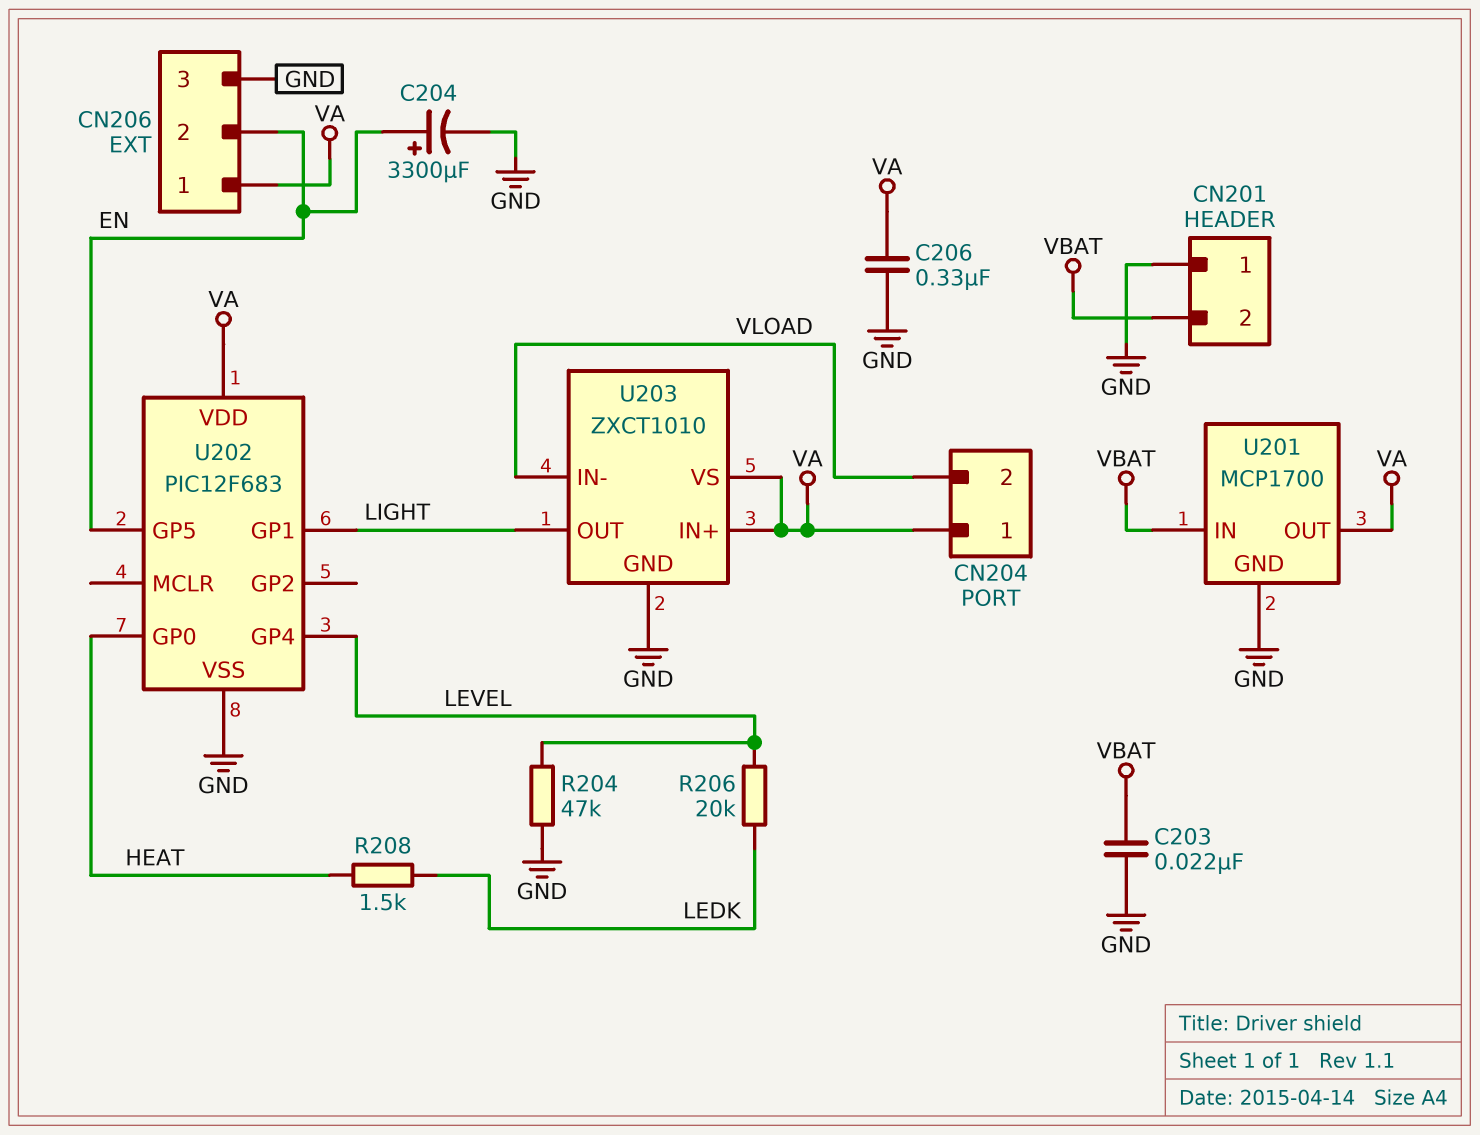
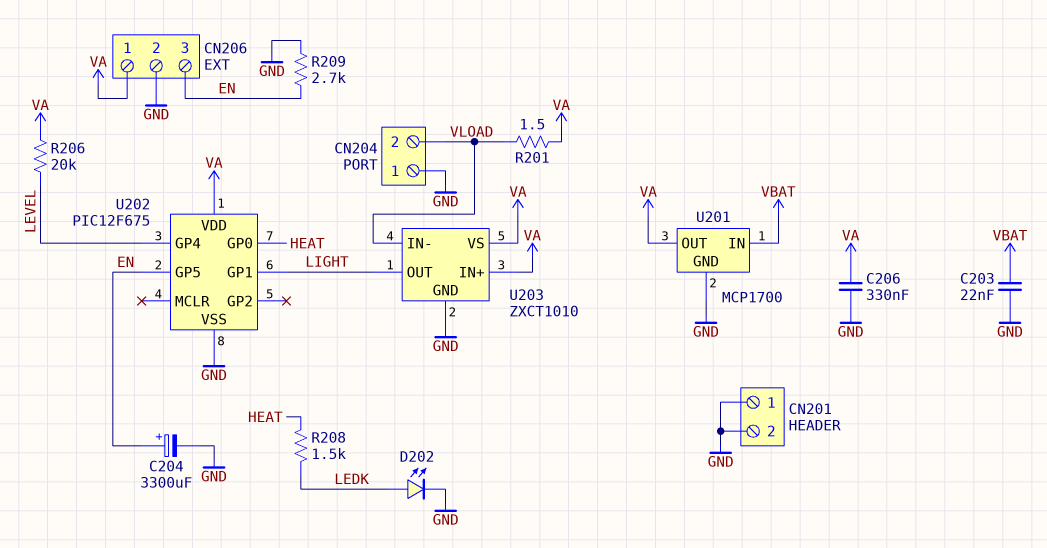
CN201 pin 2: VBAT -> GND
CN204 pin 1: VA -> GND
CN206 pin 2: EN -> GND
CN206 pin 3: GND -> EN
D202: none -> LED (A LEDK, K GND)
R201: none -> 1.5 (VA, VLOAD)
R204: 47k (GND, LEVEL) -> none
R206: 20k (LEDK, LEVEL) -> 20k (LEVEL, VA)
R209: none -> 2.7k (EN, GND)
U202: PIC12F683 -> PIC12F675

